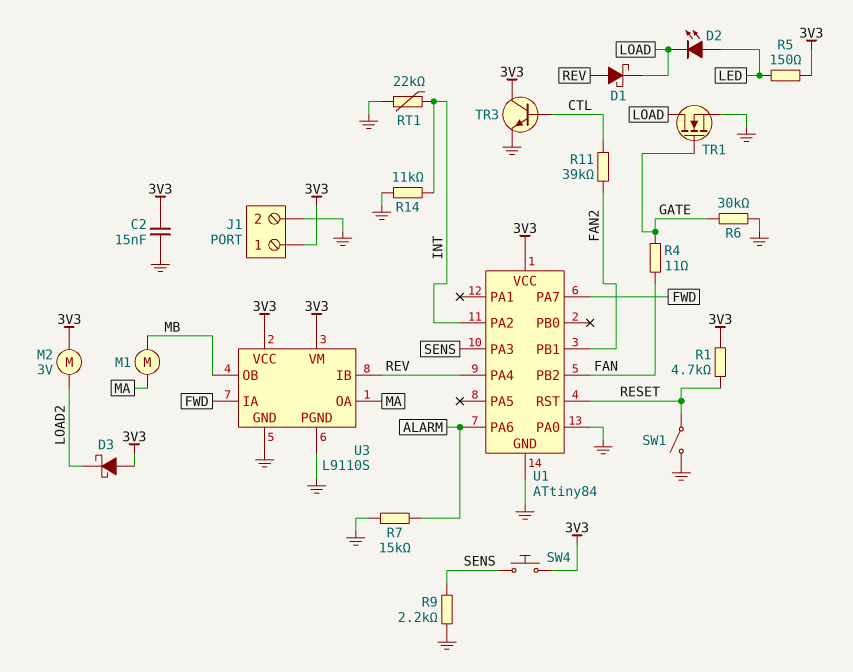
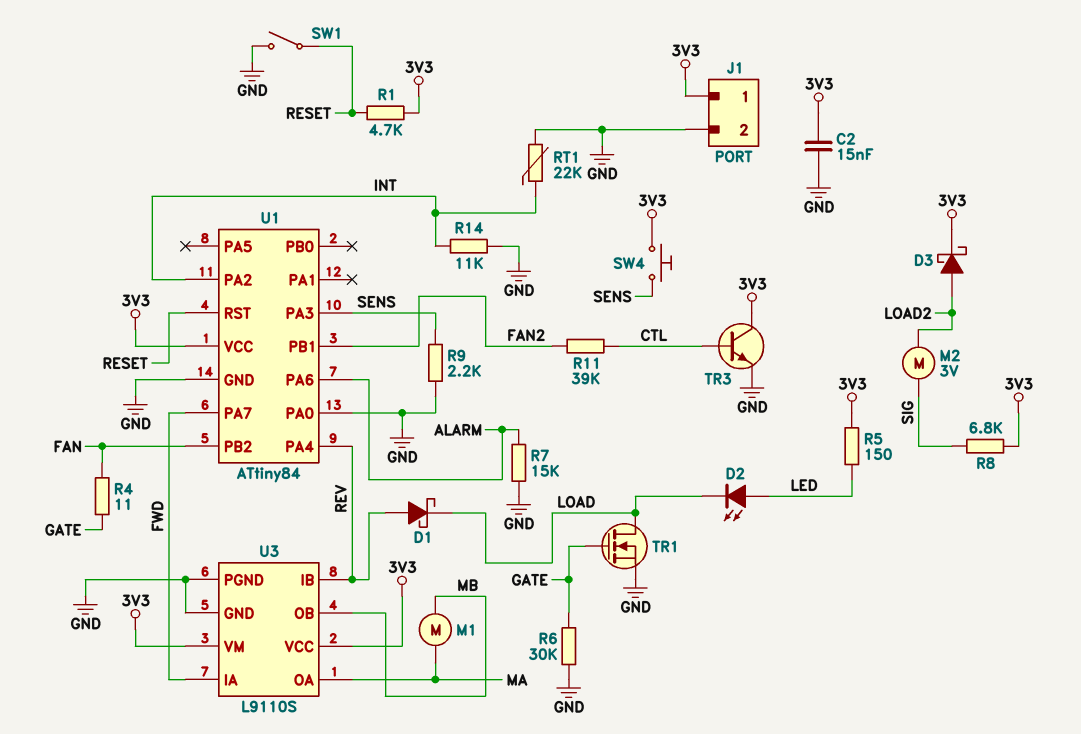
D3: schottky (A 3V3, K LOAD2) -> schottky (A LOAD2, K 3V3)
M2: motor 3V (3V3, LOAD2) -> motor 3V (LOAD2, SIG)
R8: none -> 6.8k (3V3, SIG)

